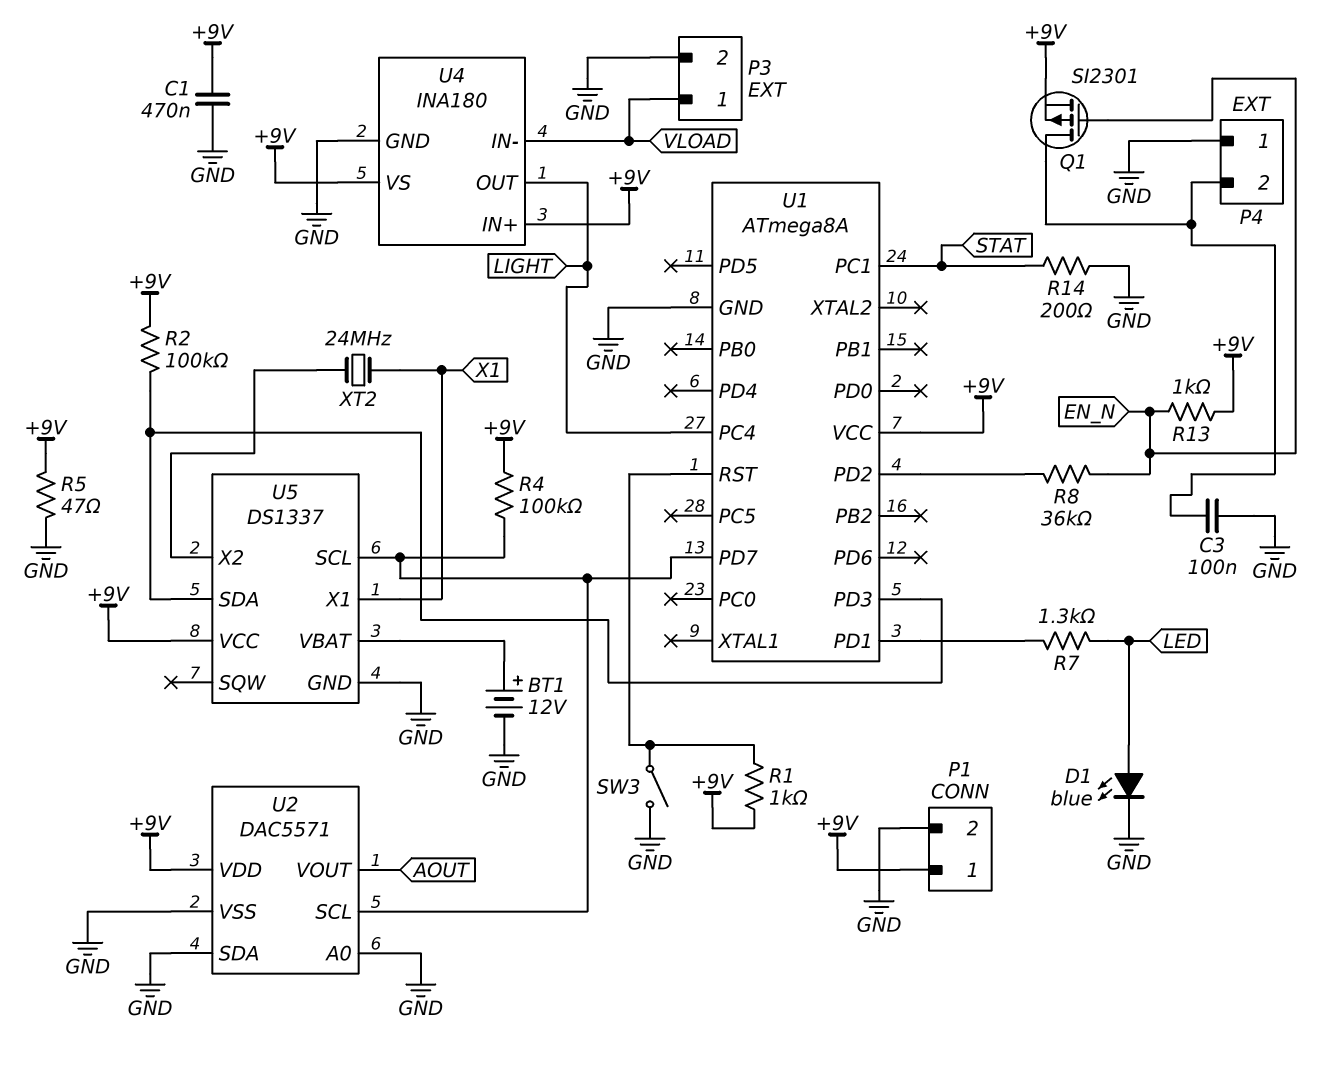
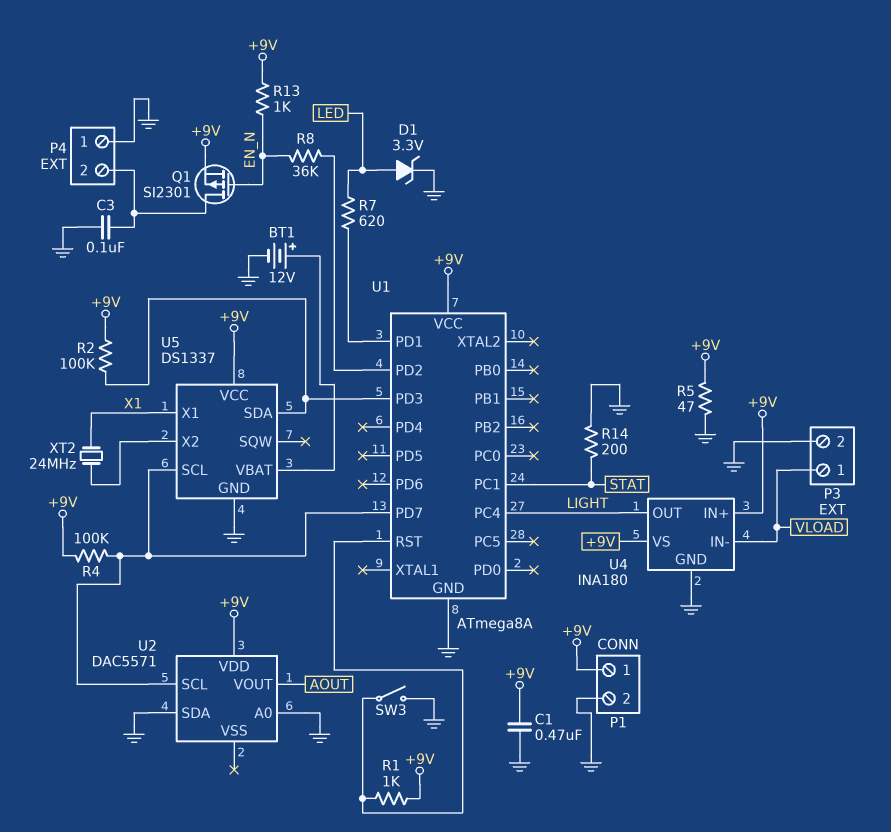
D1: LED blue (A LED, K GND) -> zener 3.3V (A LED, K GND)
R7: 1.3k (LED, U1/PD1) -> 620 (LED, U1/PD1)
U2 pin VSS: GND -> none

